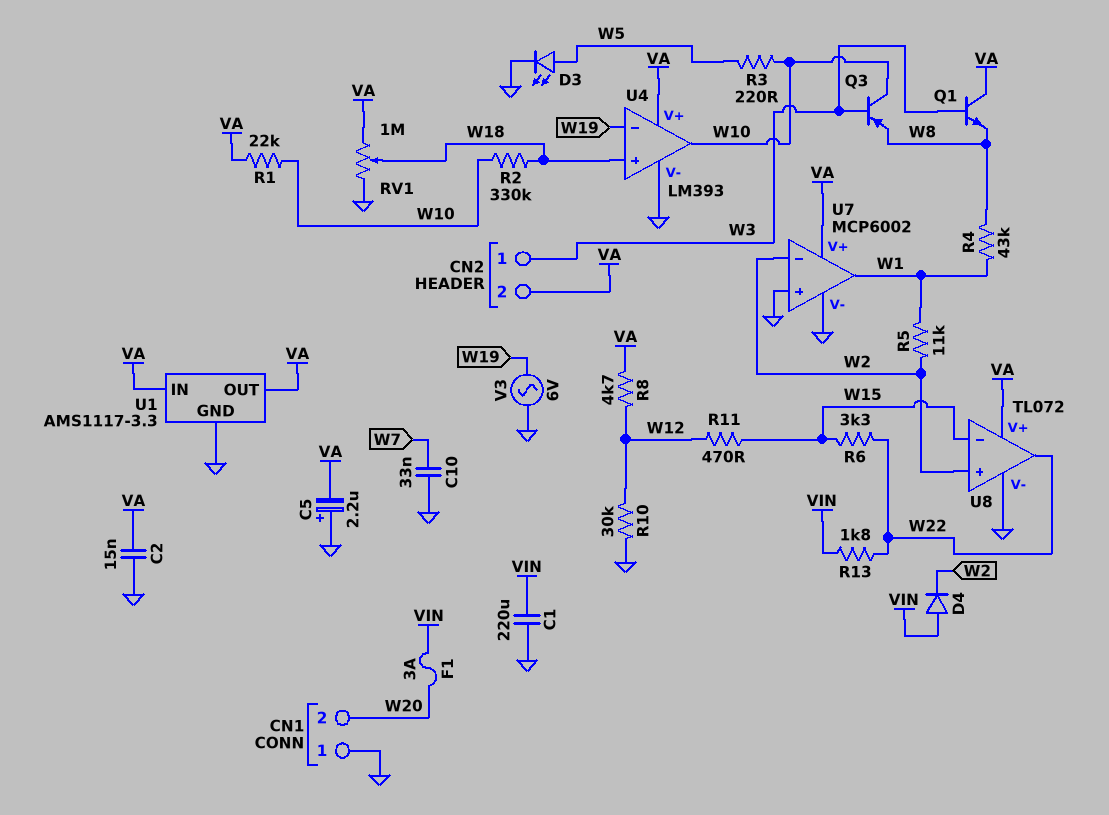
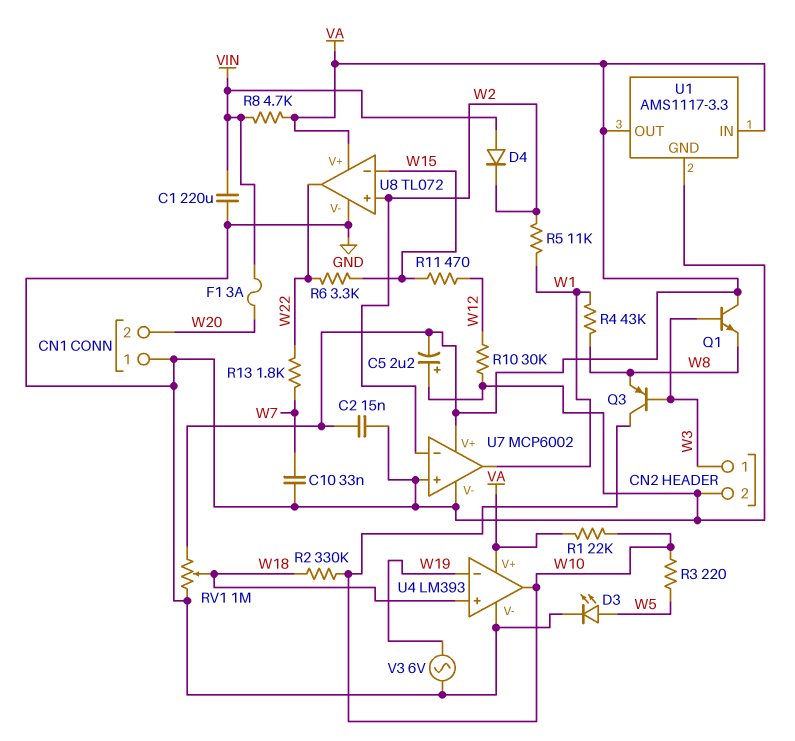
CN2 pin 2: VA -> GND
R8: 4.7k (VA, W12) -> 4.7k (VA, VIN)
R13: 1.8k (VIN, W22) -> 1.8k (W7, W22)

